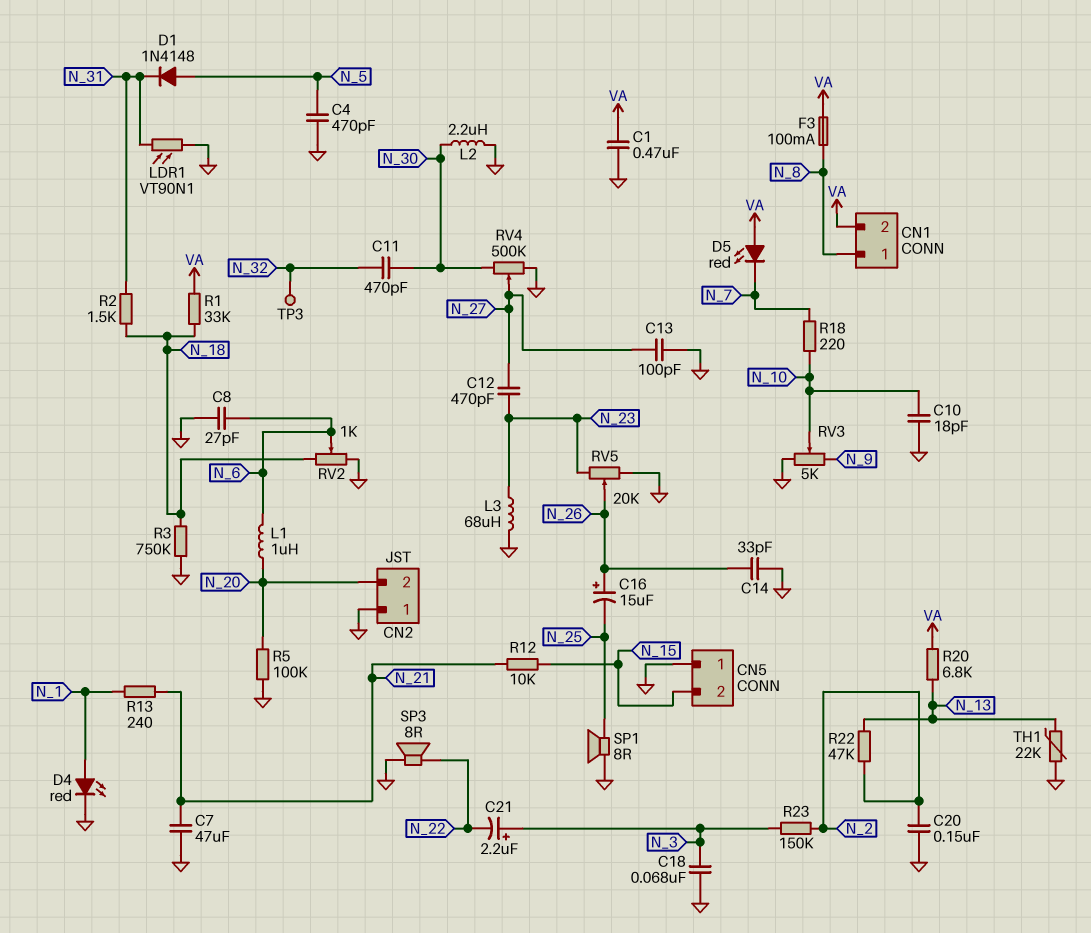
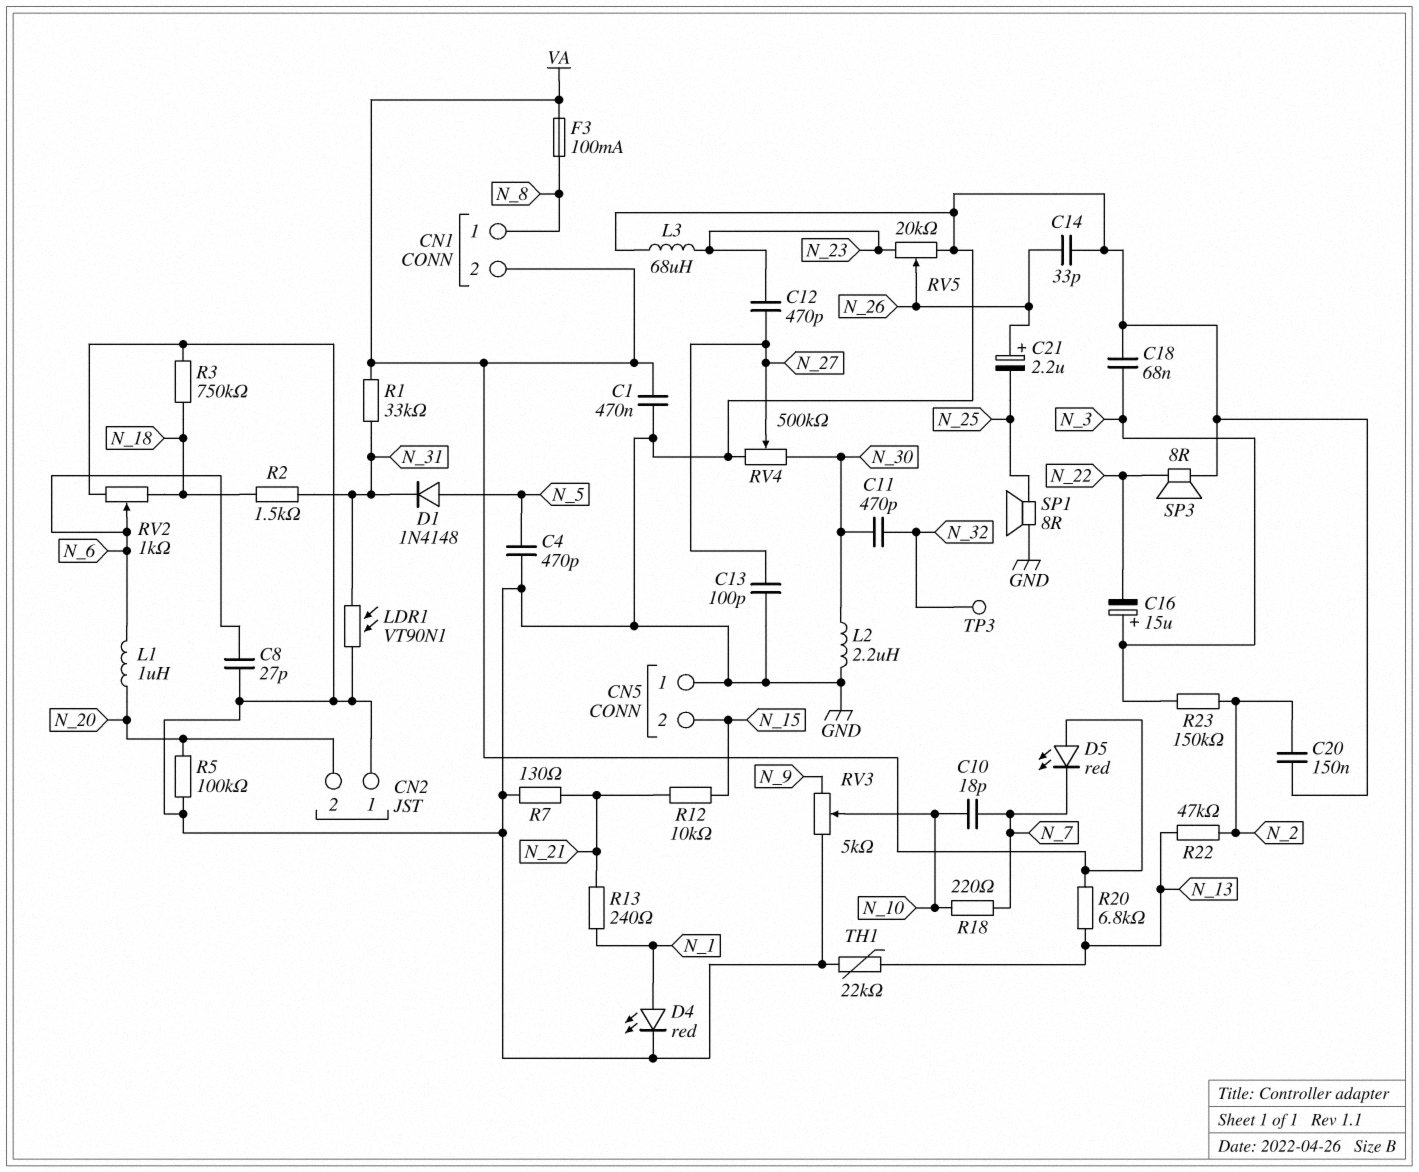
C7: 47uF (GND, N_21) -> none
C10: 18pF (GND, N_10) -> 18pF (N_7, N_10)
C16: 15uF (plus N_26, minus N_25) -> 15uF (plus N_3, minus N_22)
C21: 2.2uF (plus N_3, minus N_22) -> 2.2uF (plus N_26, minus N_25)
R1: 33k (N_18, VA) -> 33k (N_31, VA)
R7: none -> 130 (GND, N_21)

